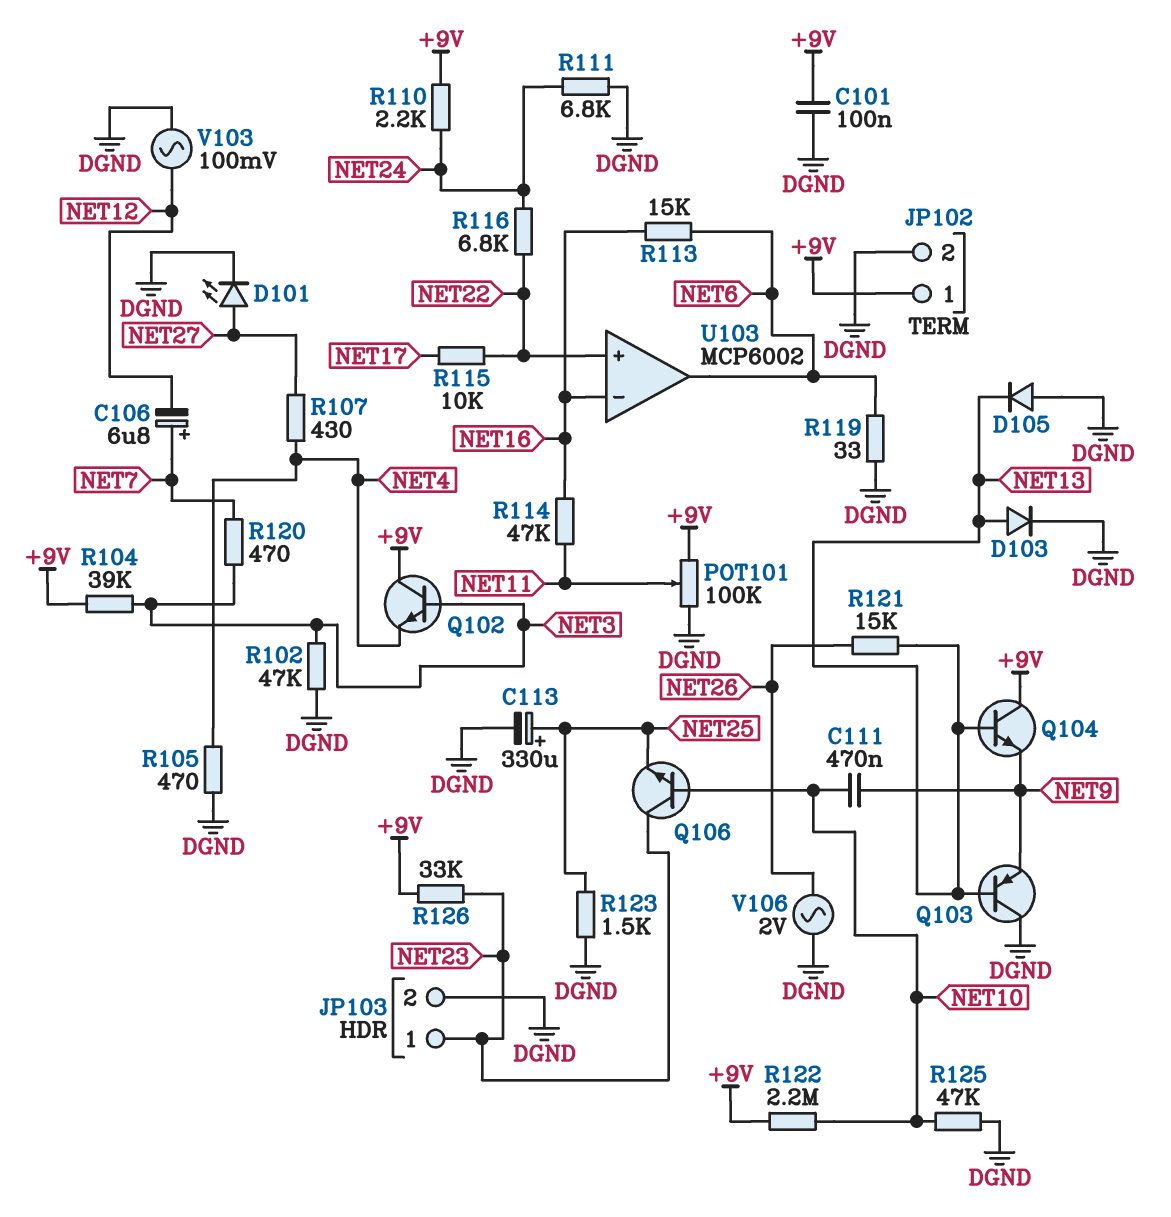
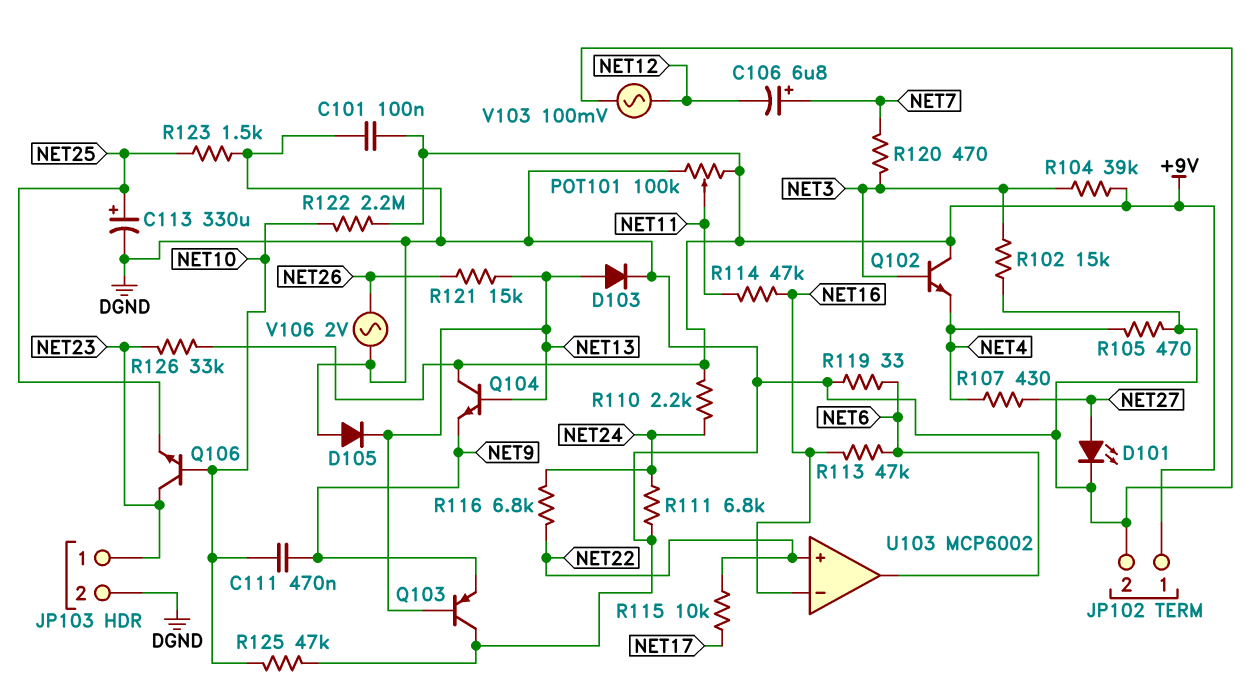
R102: 47k (DGND, NET3) -> 15k (DGND, NET3)
R113: 15k (NET6, NET16) -> 47k (NET6, NET16)

